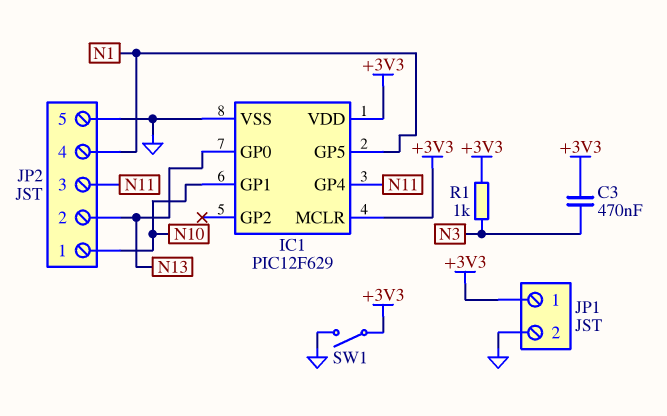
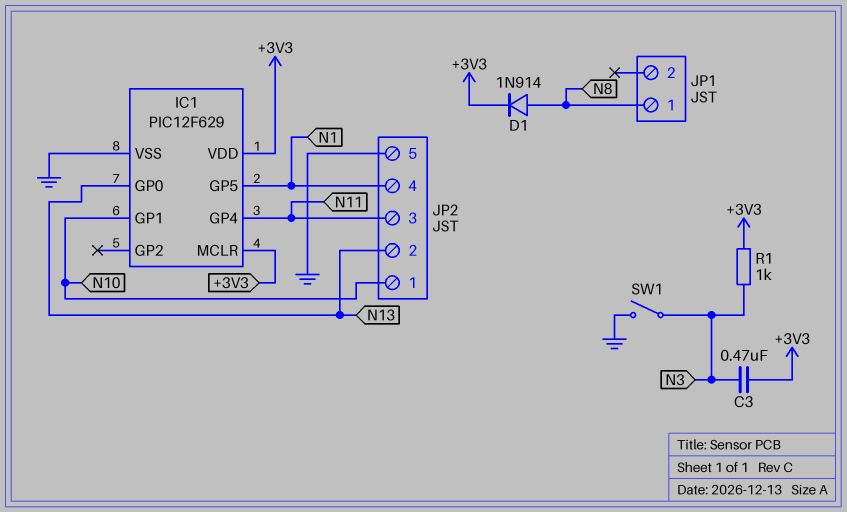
D1: none -> diode 1N914 (A N8, K +3V3)
JP1 pin 1: +3V3 -> N8
JP1 pin 2: GND -> none
SW1: switch (+3V3, GND) -> switch (GND, N3)

